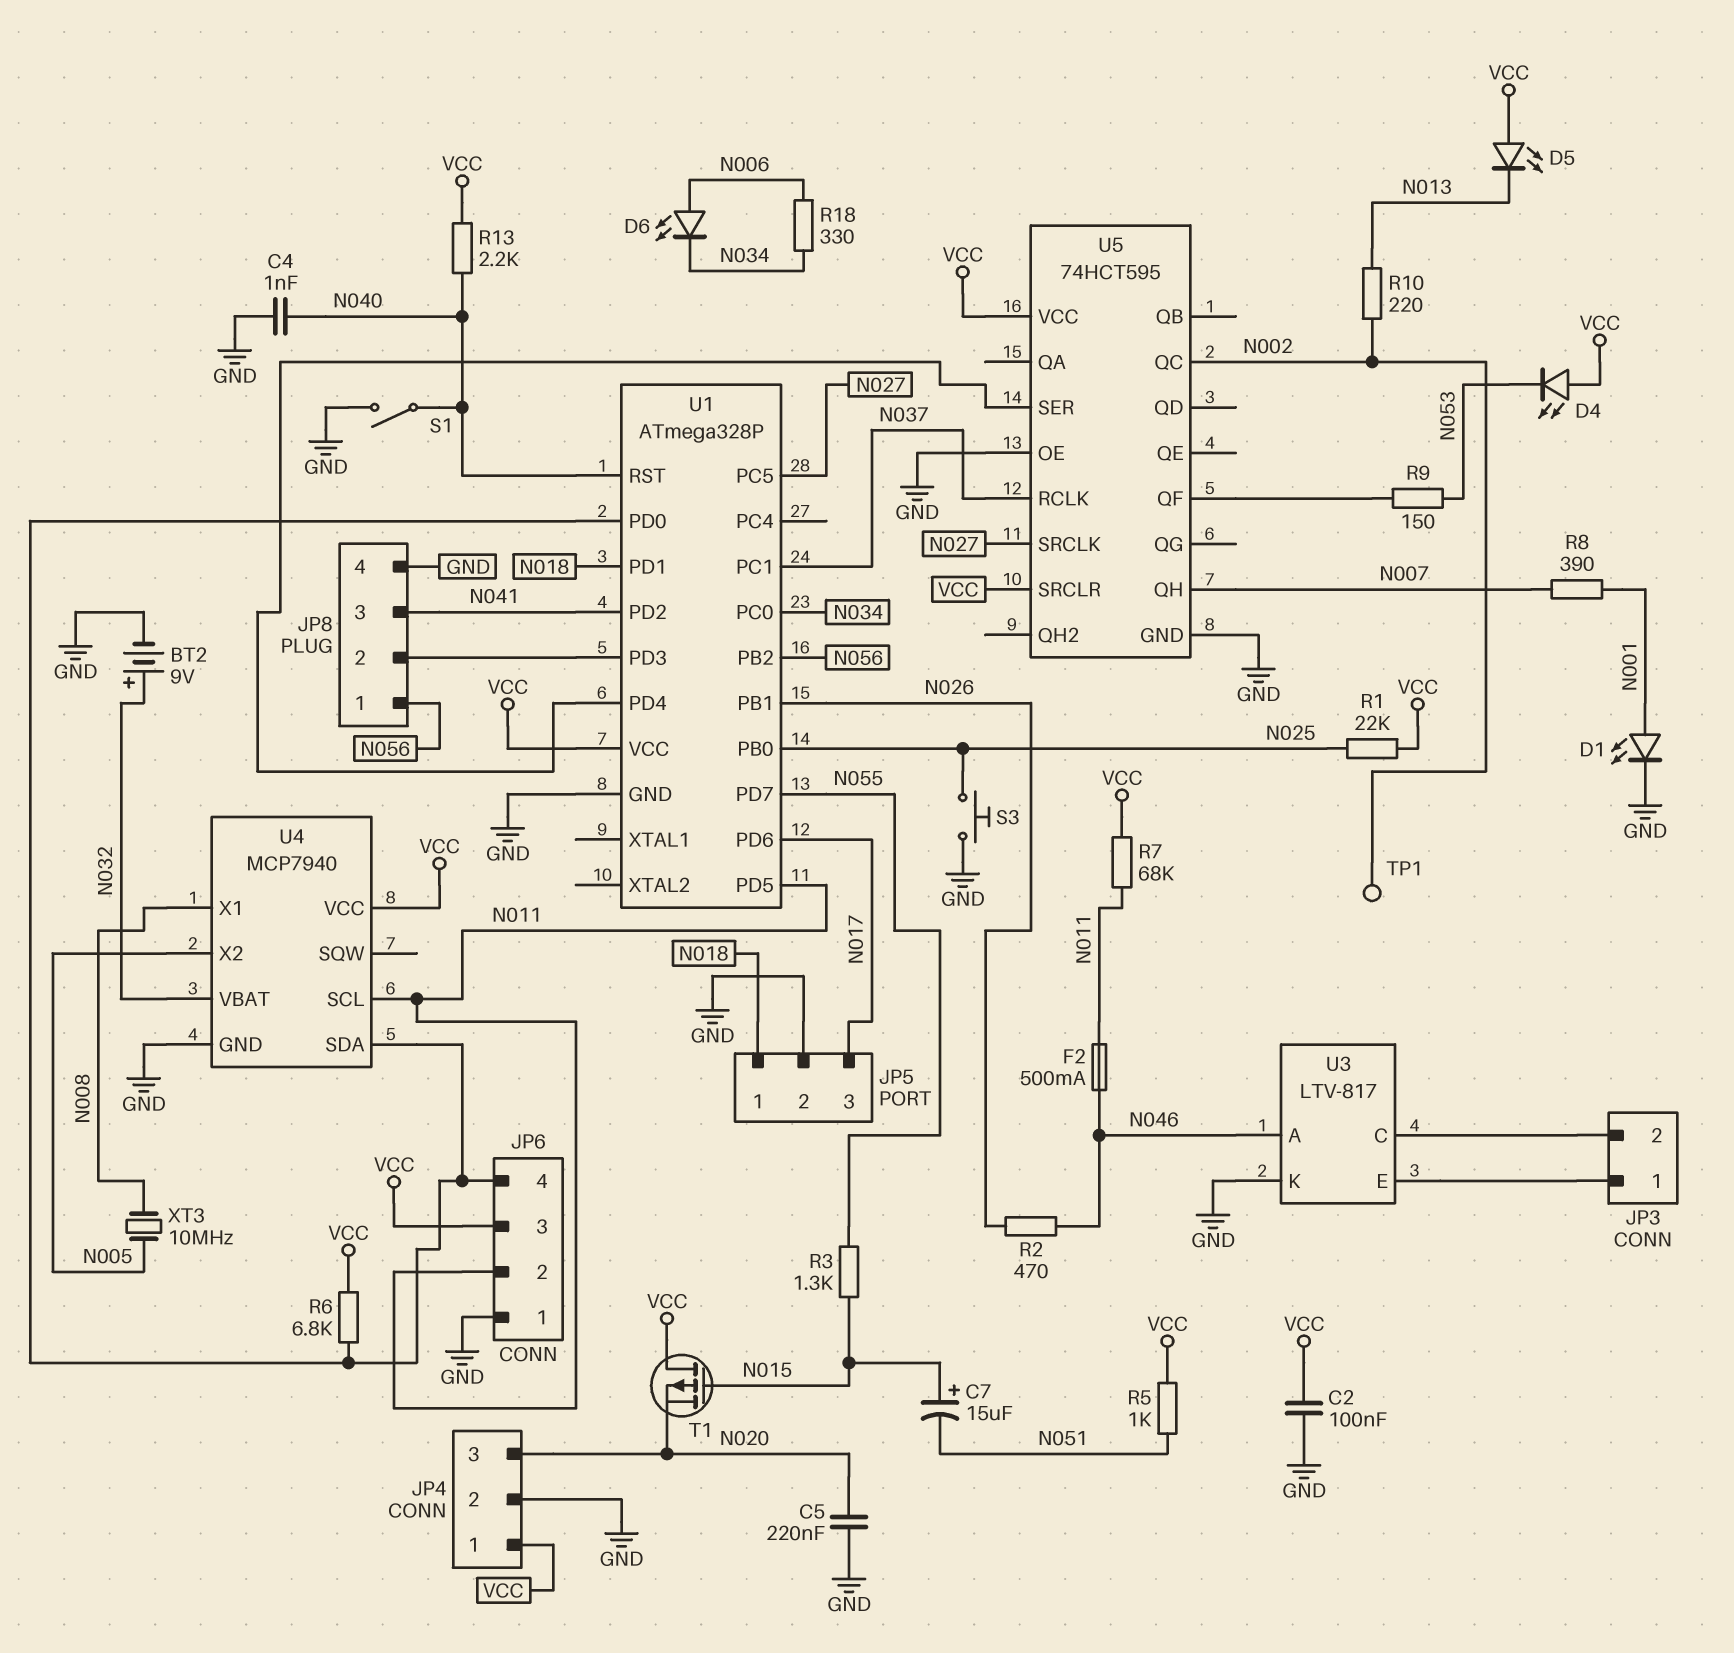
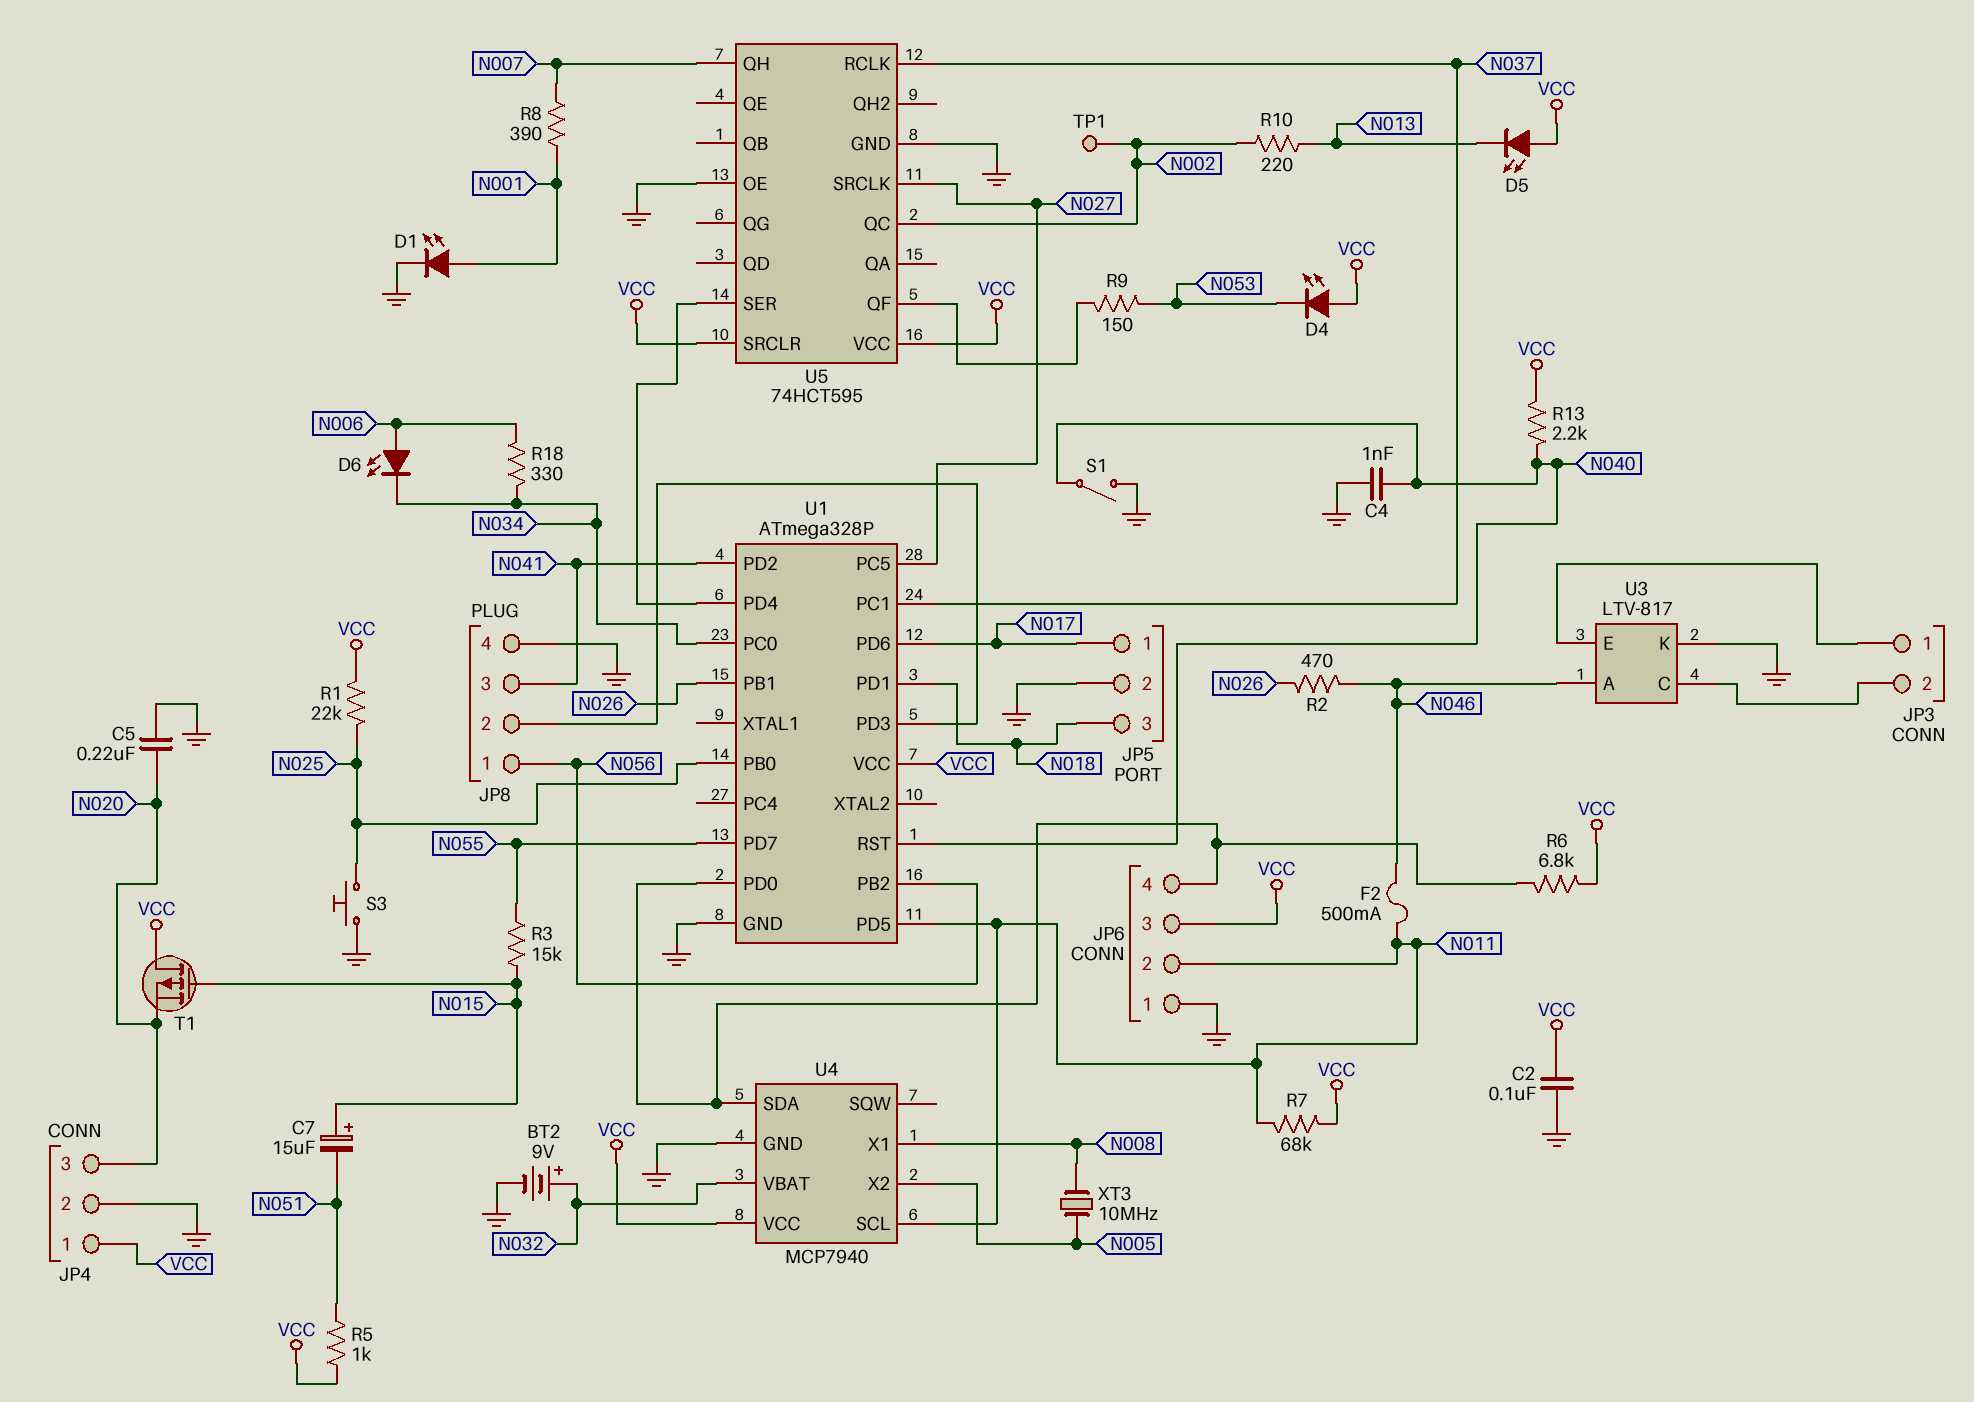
JP5 pin 1: N018 -> N017
JP5 pin 3: N017 -> N018
R3: 1.3k (N015, N055) -> 15k (N015, N055)

